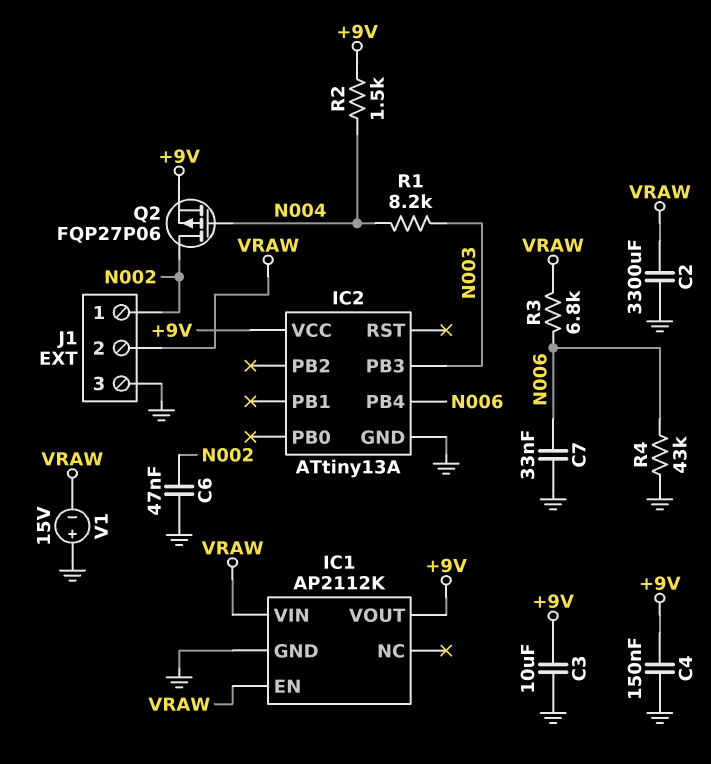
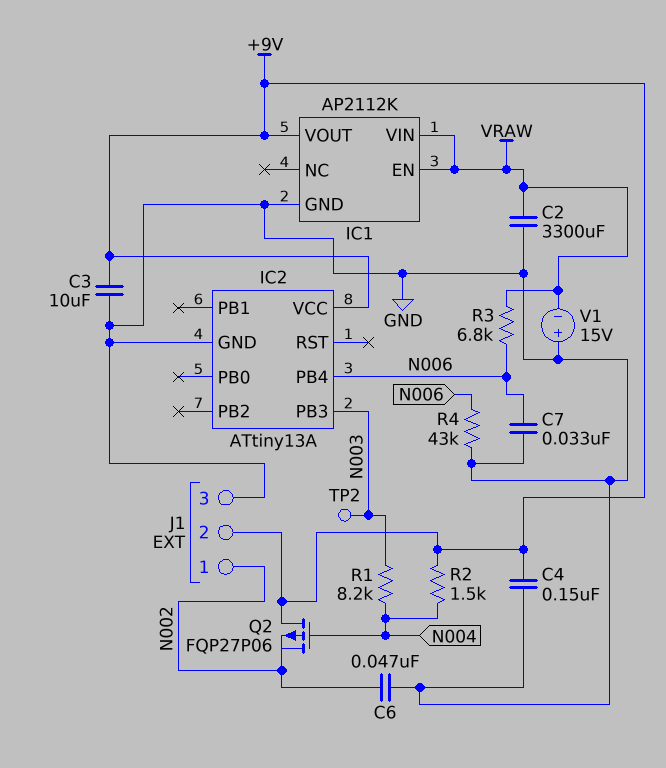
J1 pin 2: VRAW -> +9V
Q2: PMOS FQP27P06 (G N004, D N002, S +9V) -> PMOS FQP27P06 (G N004, D +9V, S N002)
TP2: none -> test point (N003)

